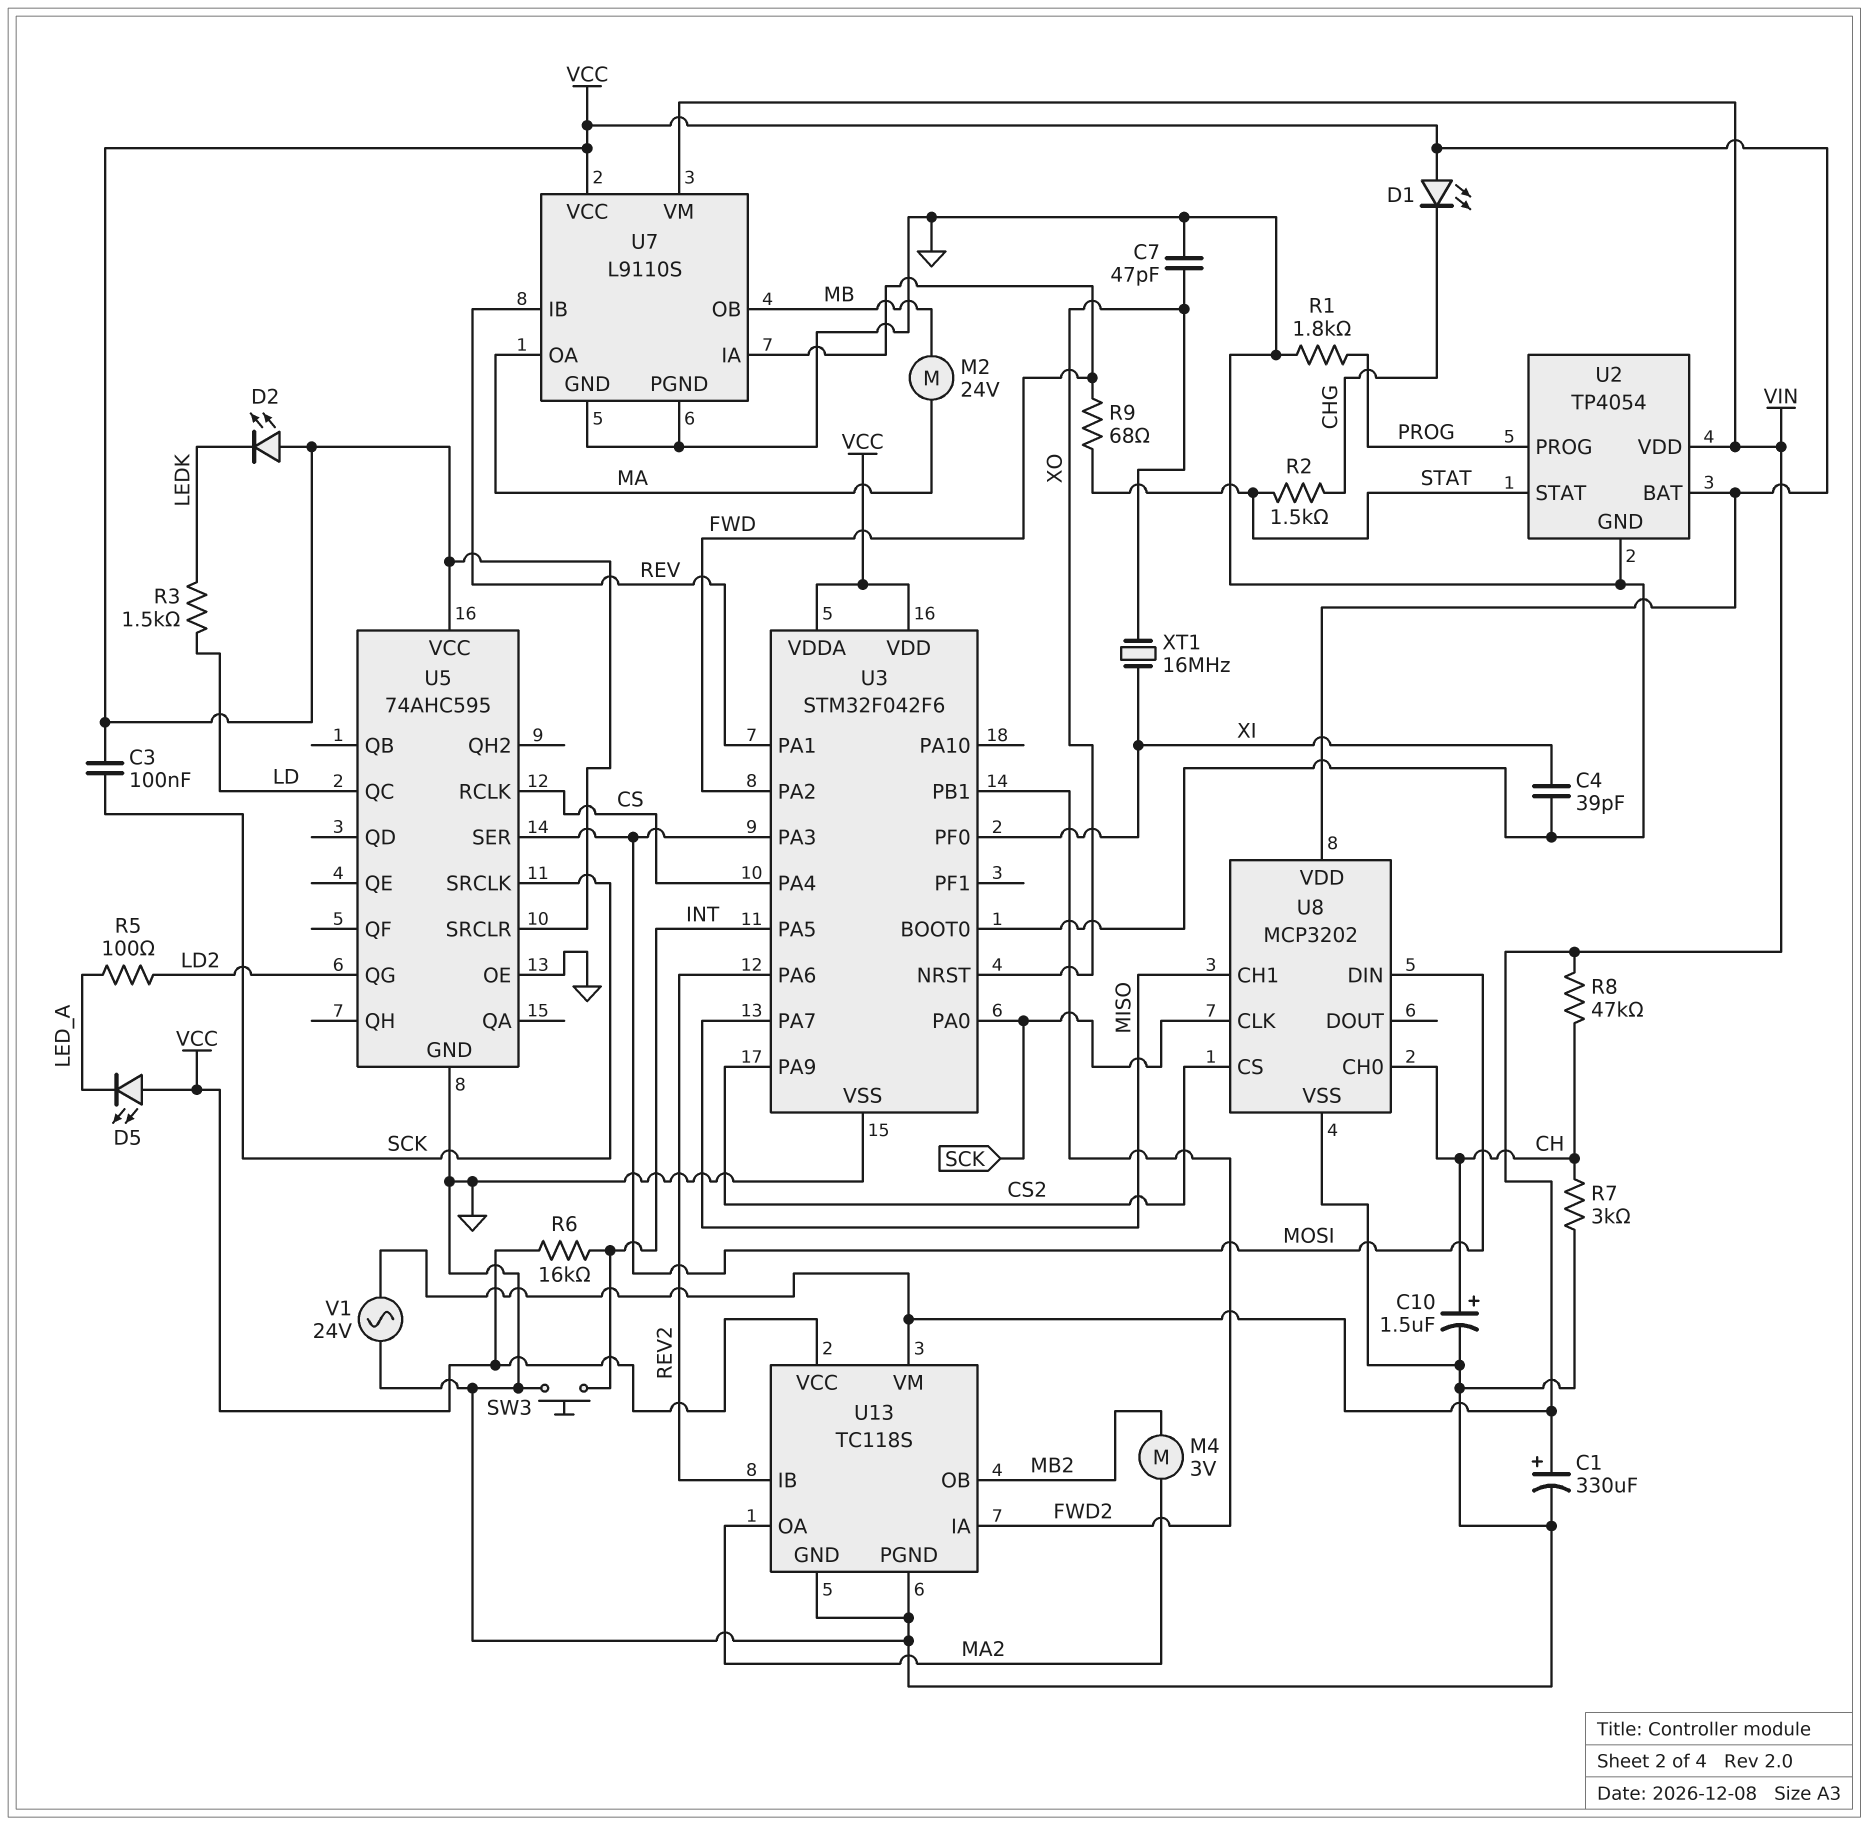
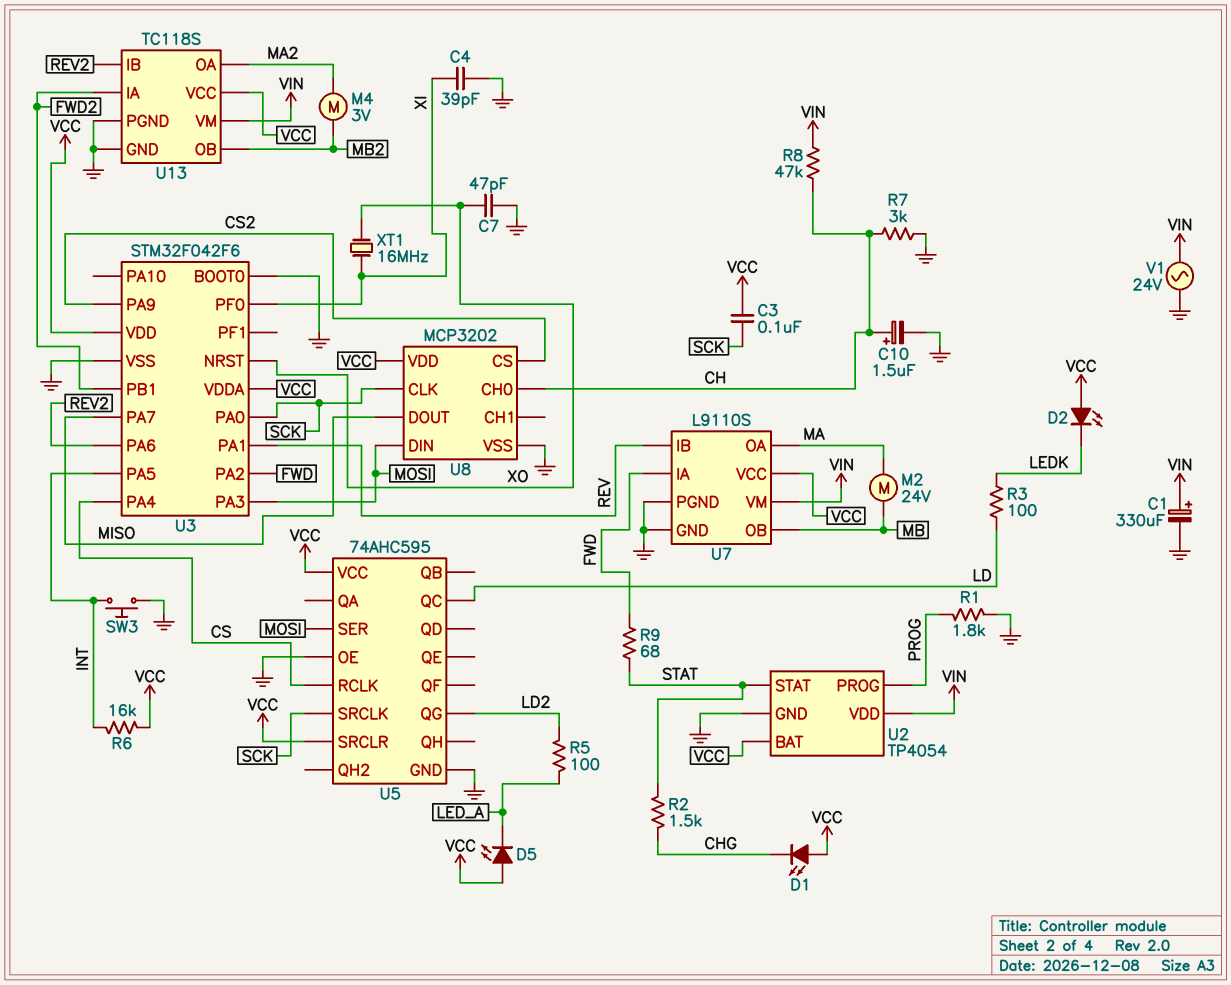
R3: 1.5k (LD, LEDK) -> 100 (LD, LEDK)
U8 pin CH1: MISO -> none
U8 pin DOUT: none -> MISO

